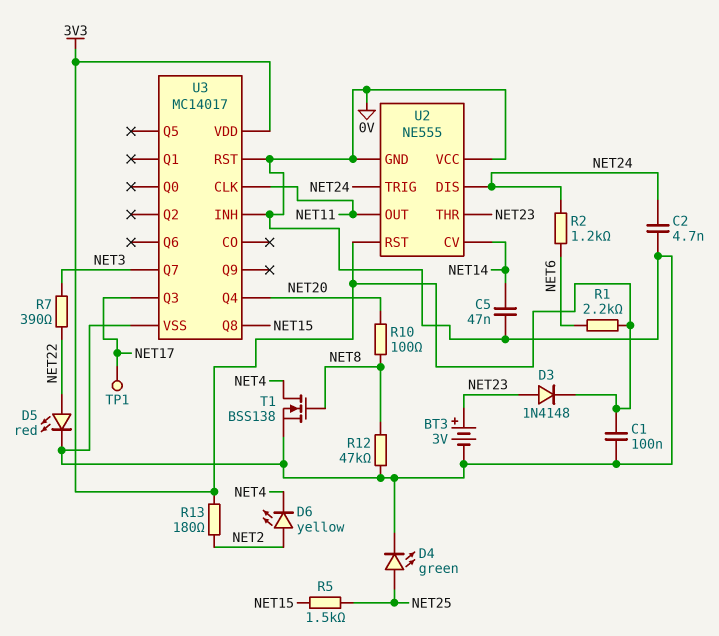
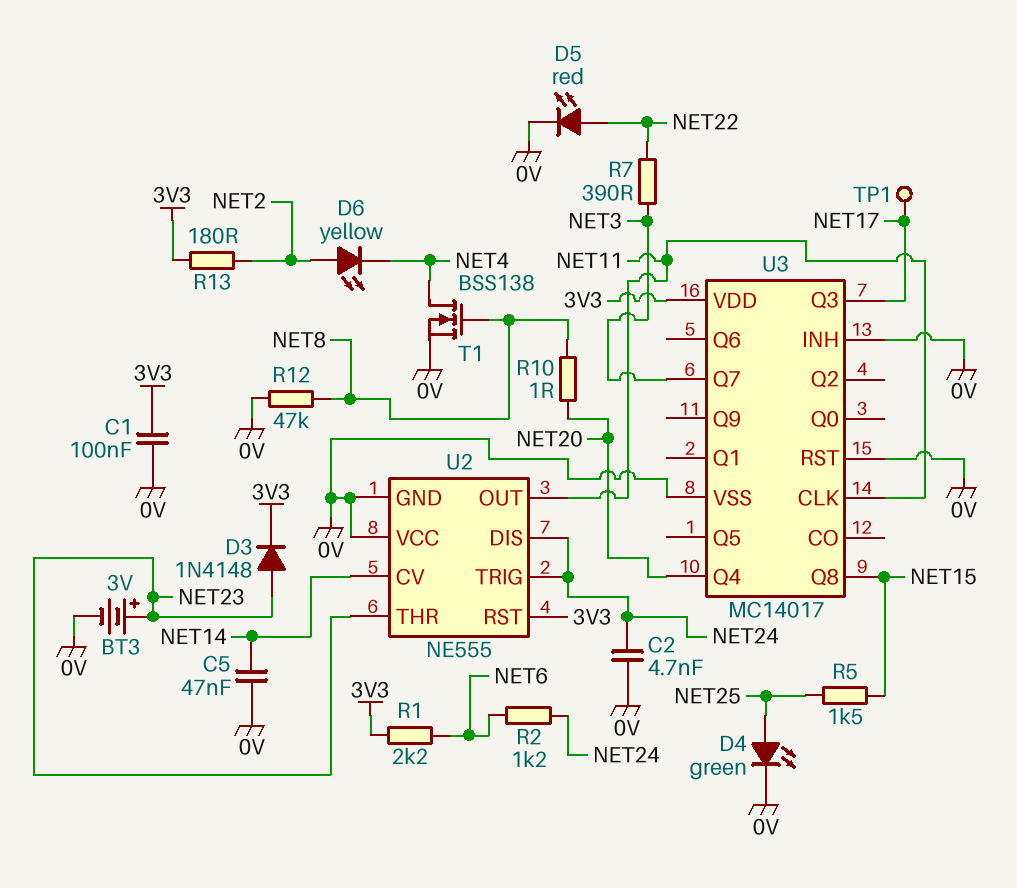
R10: 100 (NET8, NET20) -> 1 (NET8, NET20)

